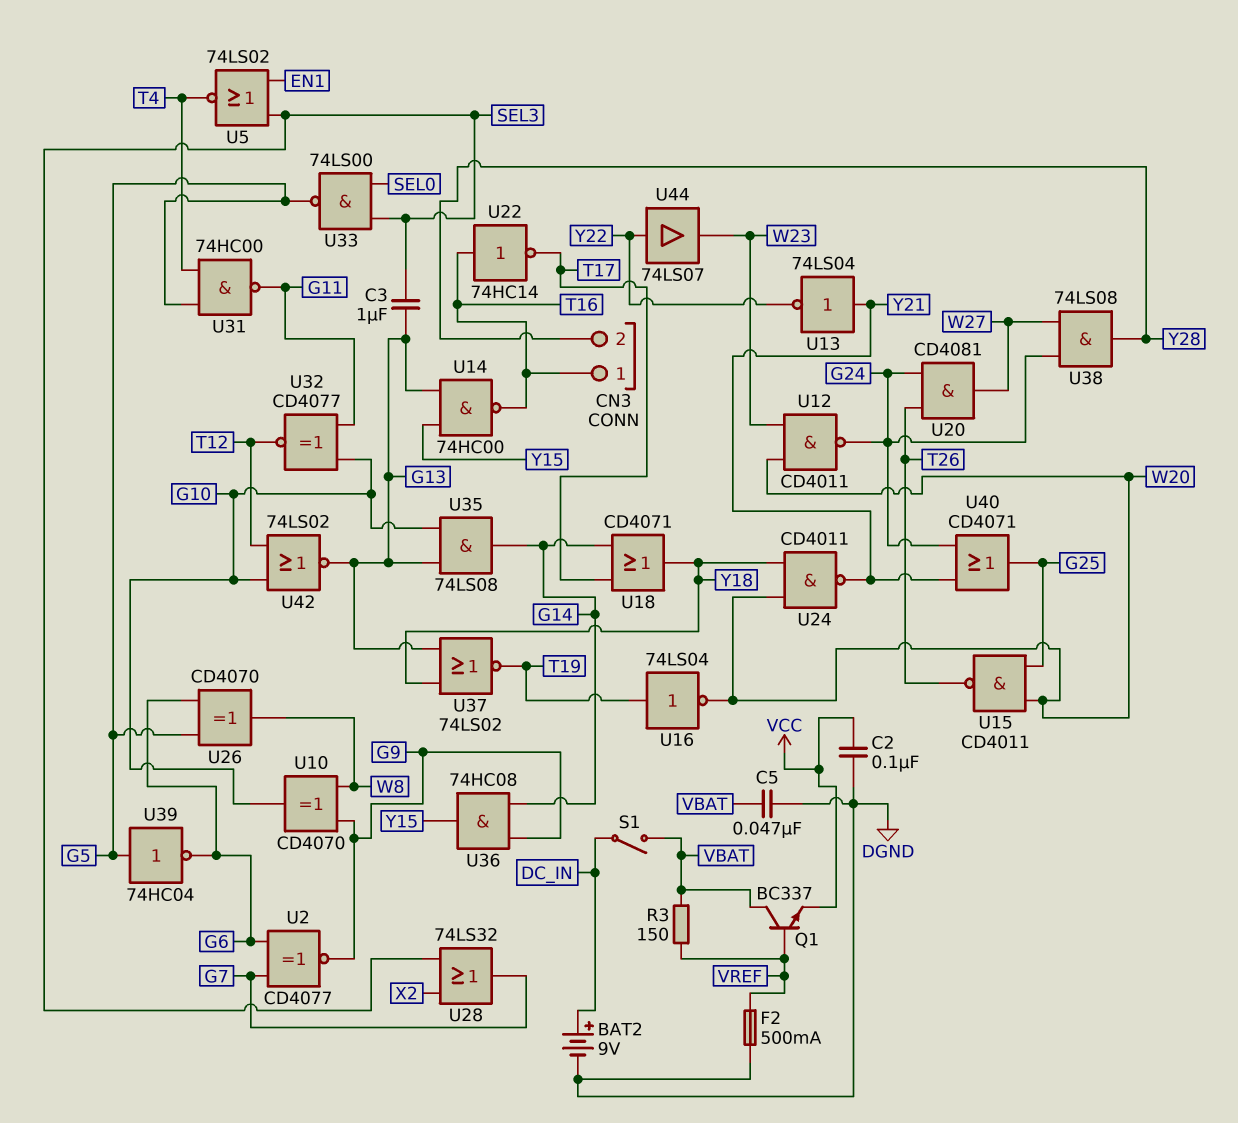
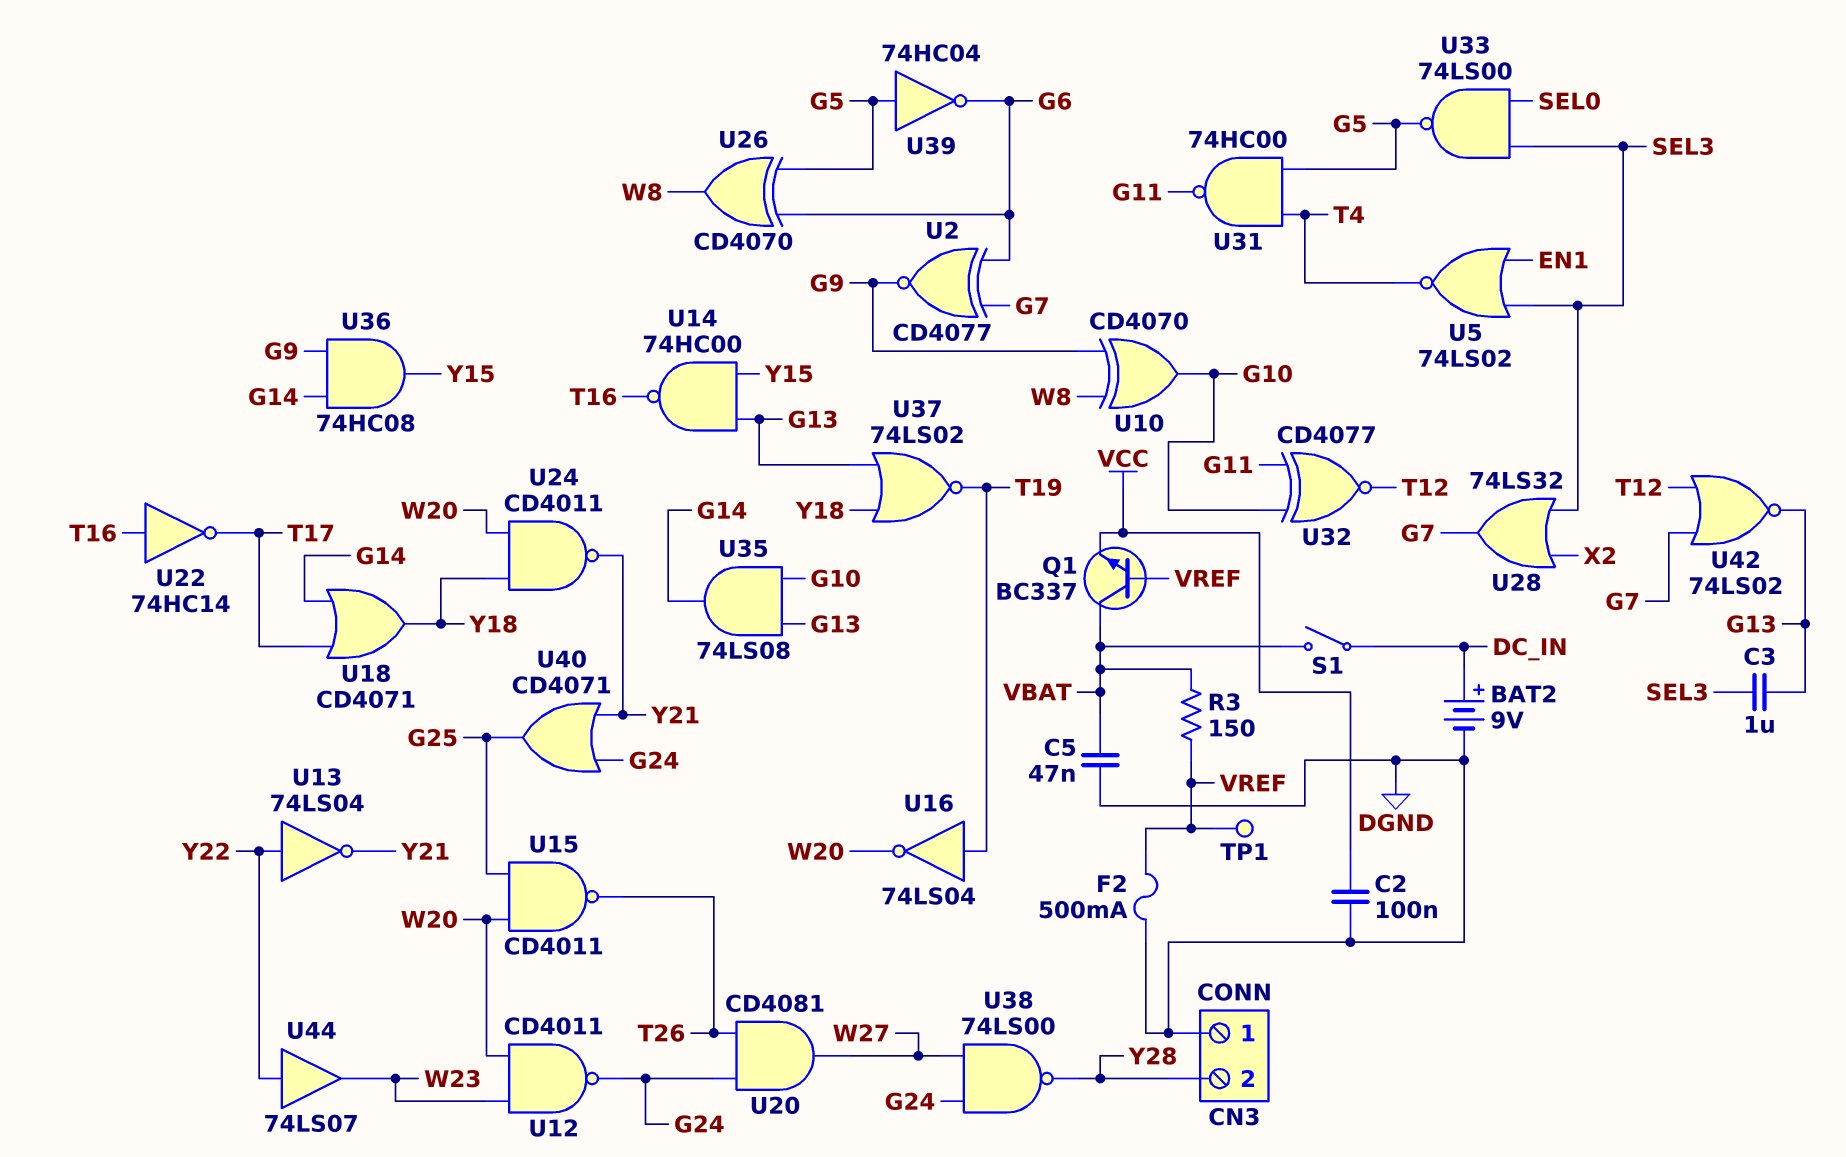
CN3 pin 1: T16 -> DGND
TP1: none -> test point (VREF)
U13: NOT 74LS04 (in Y21, out Y22) -> NOT 74LS04 (in Y22, out Y21)
U38: AND 74LS08 (in G24, in W27, out Y28) -> NAND 74LS00 (in G24, in W27, out Y28)
U42: NOR 74LS02 (in G10, in T12, out G13) -> NOR 74LS02 (in G7, in T12, out G13)

